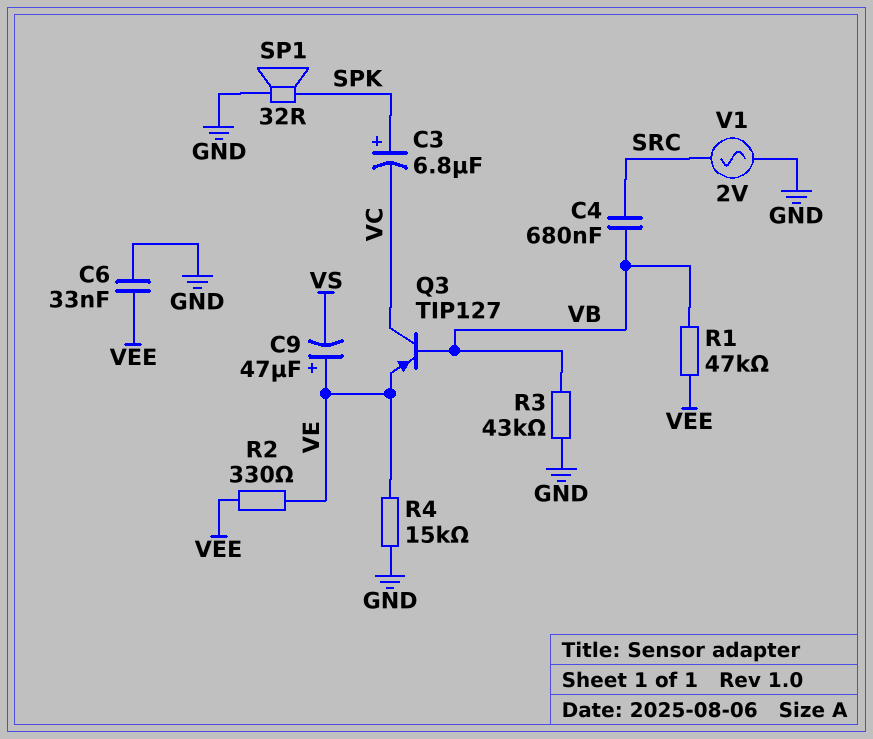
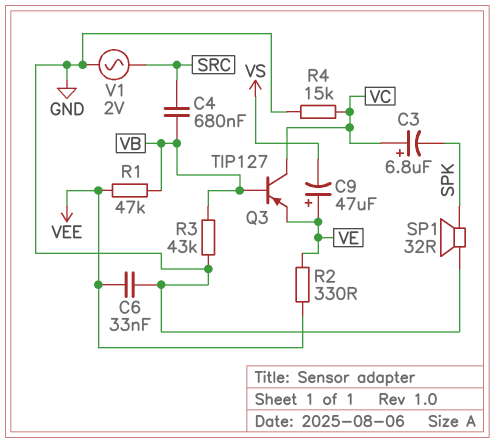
C3: 6.8uF (plus SPK, minus VC) -> 6.8uF (plus VC, minus SPK)
R4: 15k (GND, VE) -> 15k (GND, VC)

